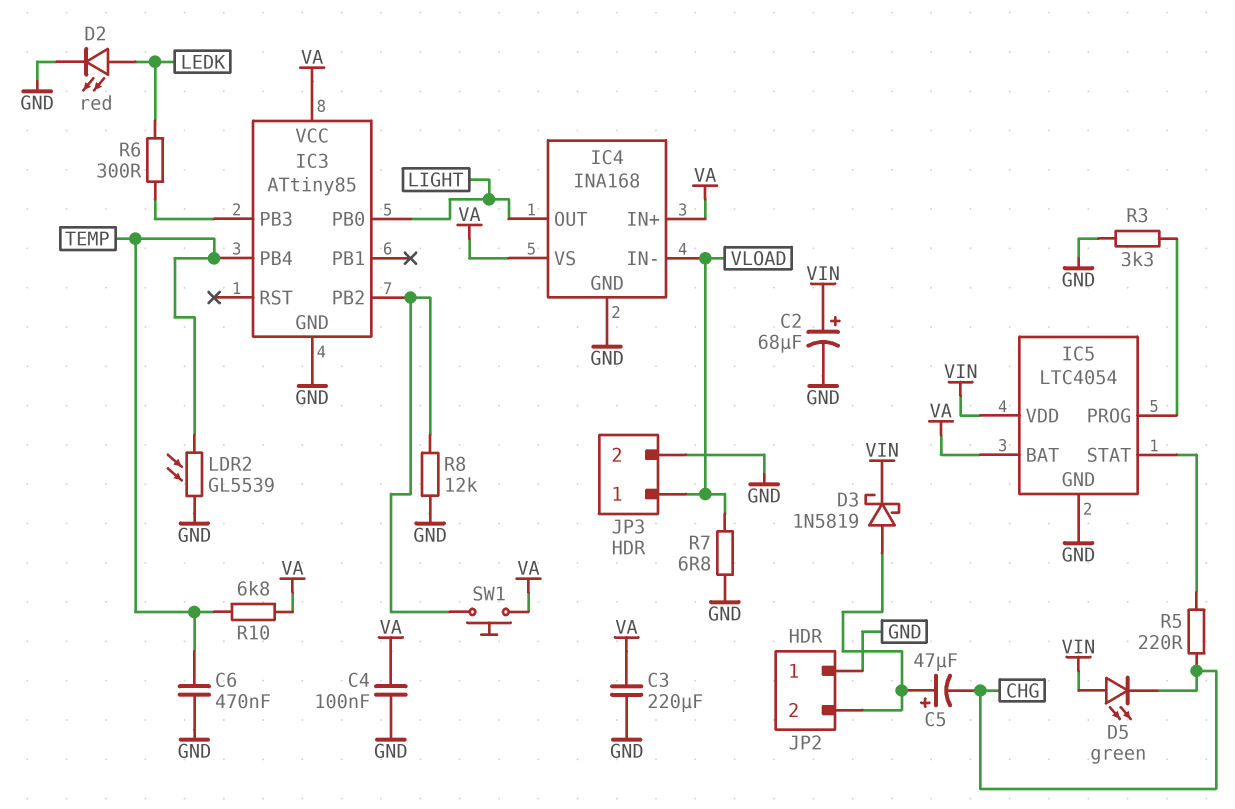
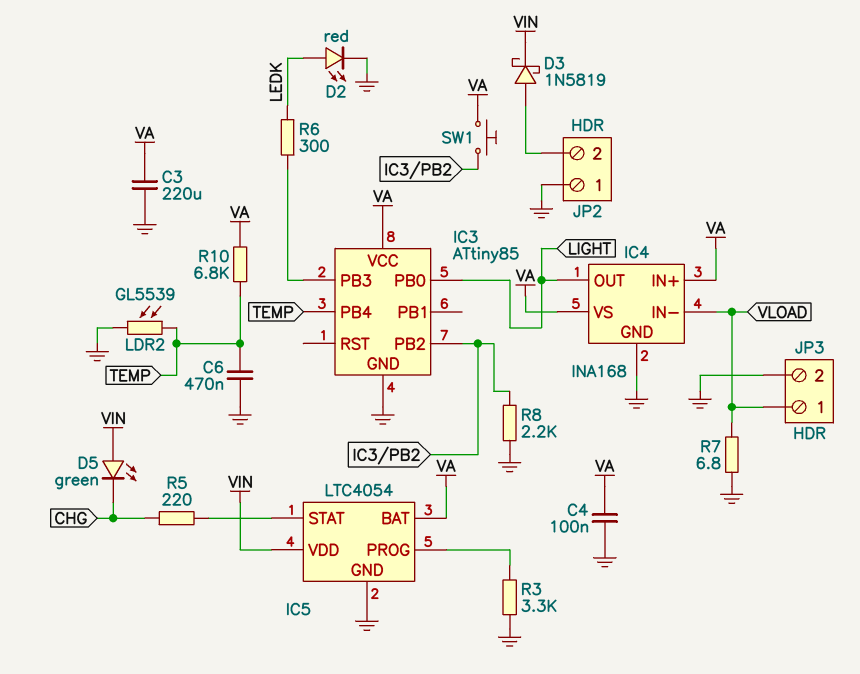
C2: 68uF (plus VIN, minus GND) -> none
C5: 47uF (plus JP2/2, minus CHG) -> none
R8: 12k (GND, IC3/PB2) -> 2.2k (GND, IC3/PB2)

